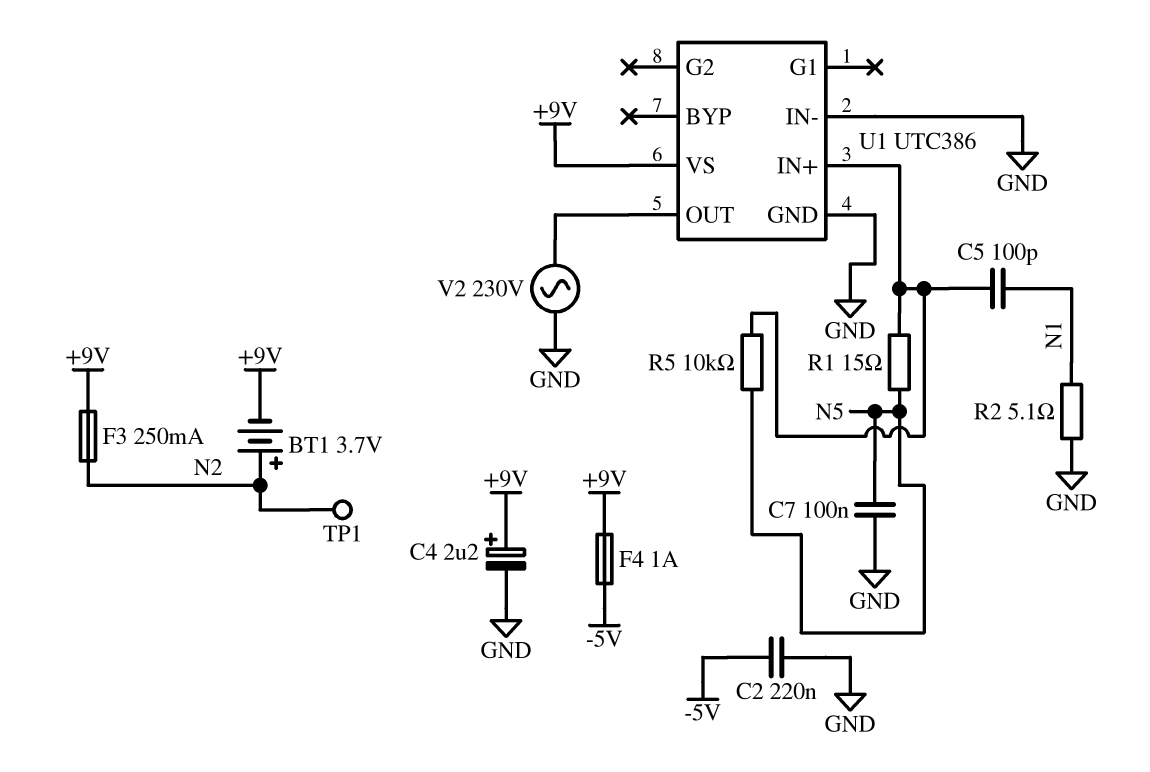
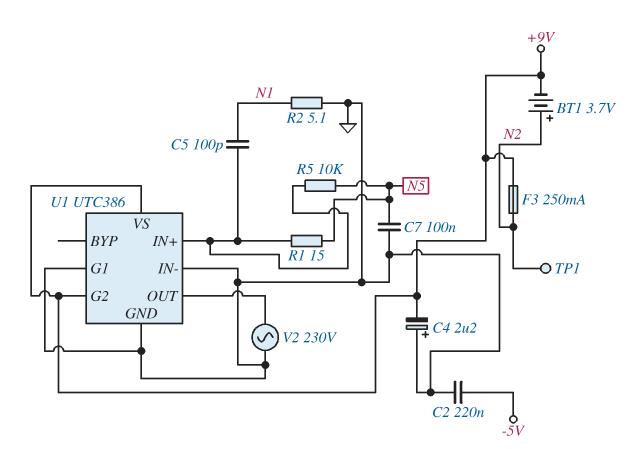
C4: 2.2uF (plus +9V, minus GND) -> 2.2uF (plus GND, minus +9V)
F4: 1A (+9V, -5V) -> none
U1 pin G1: none -> GND
U1 pin G2: none -> +9V

